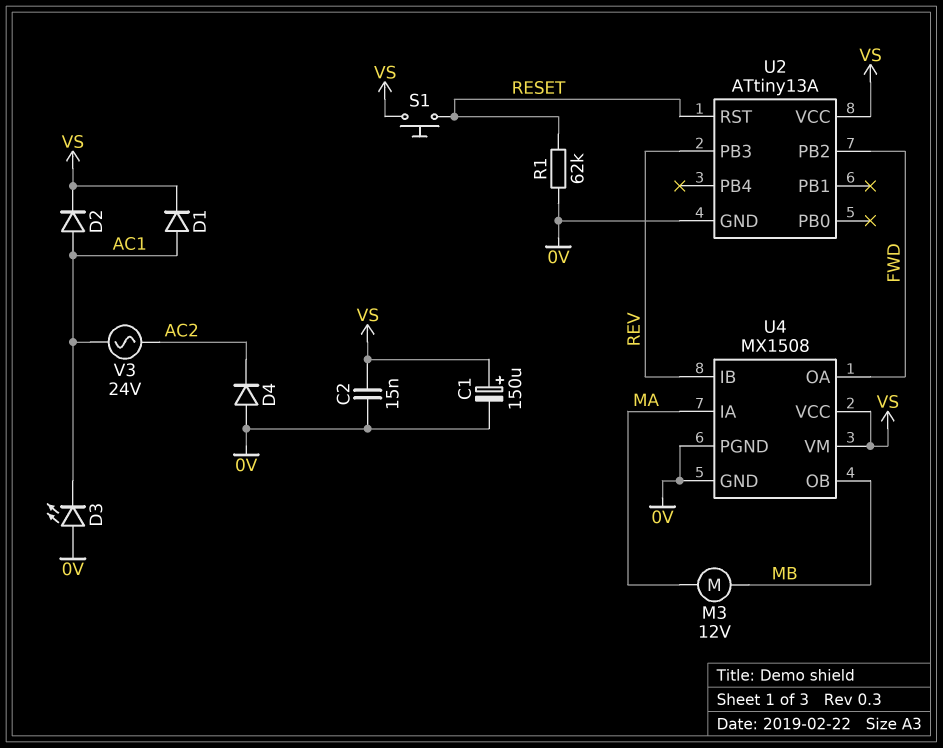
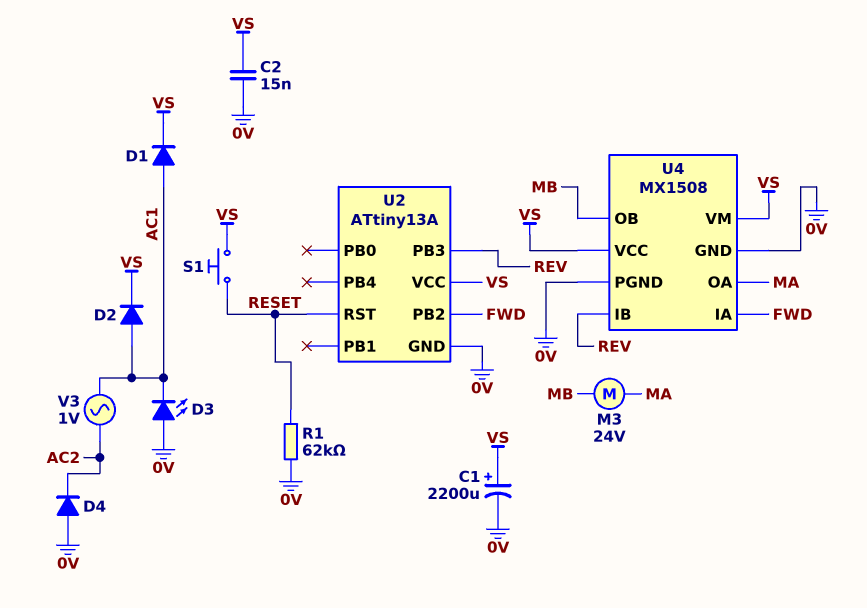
C1: 150uF (plus VS, minus 0V) -> 2200uF (plus VS, minus 0V)
M3: motor 12V (MA, MB) -> motor 24V (MA, MB)
U4 pin IA: MA -> FWD
U4 pin OA: FWD -> MA
V3: AC 24V (AC1, AC2) -> AC 1V (AC1, AC2)

